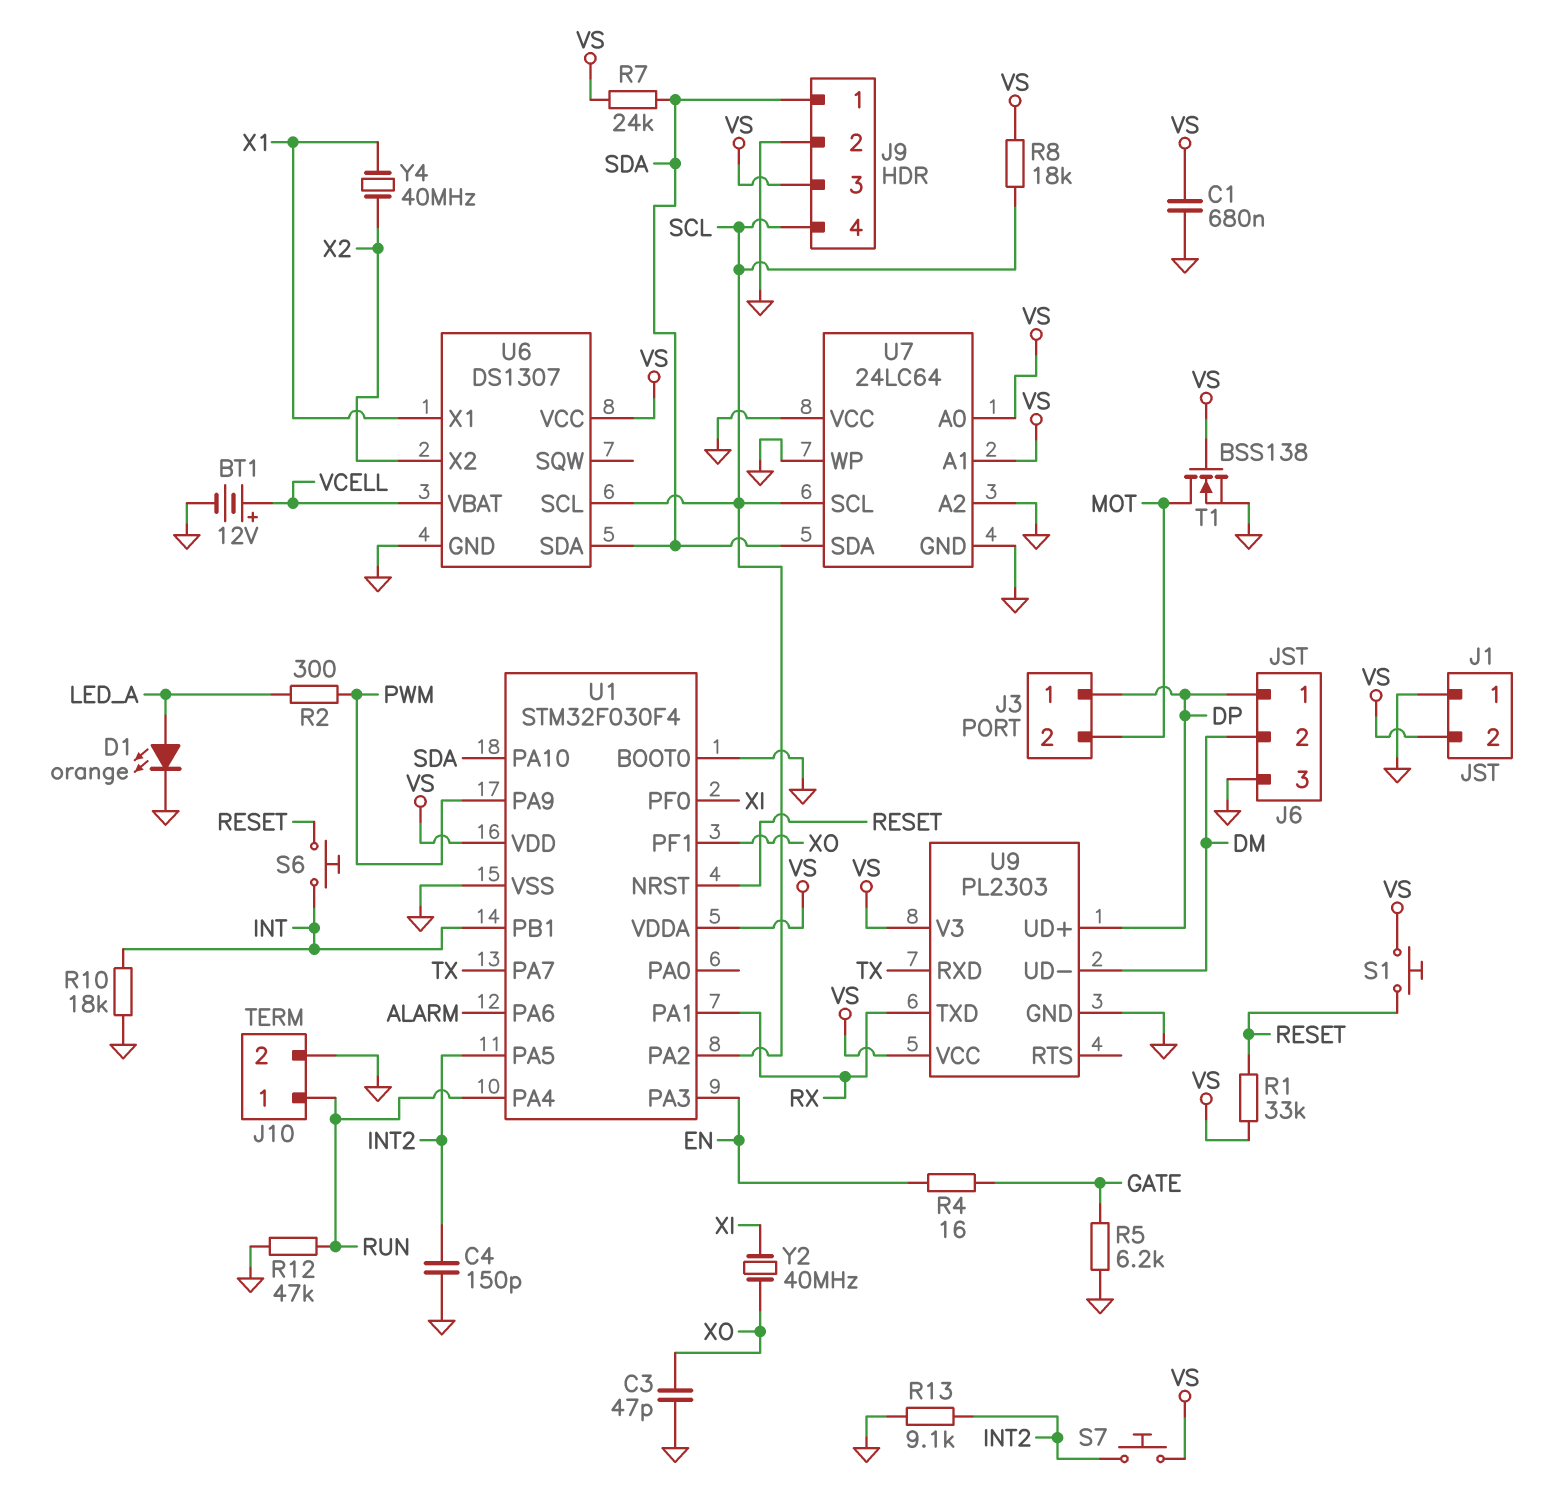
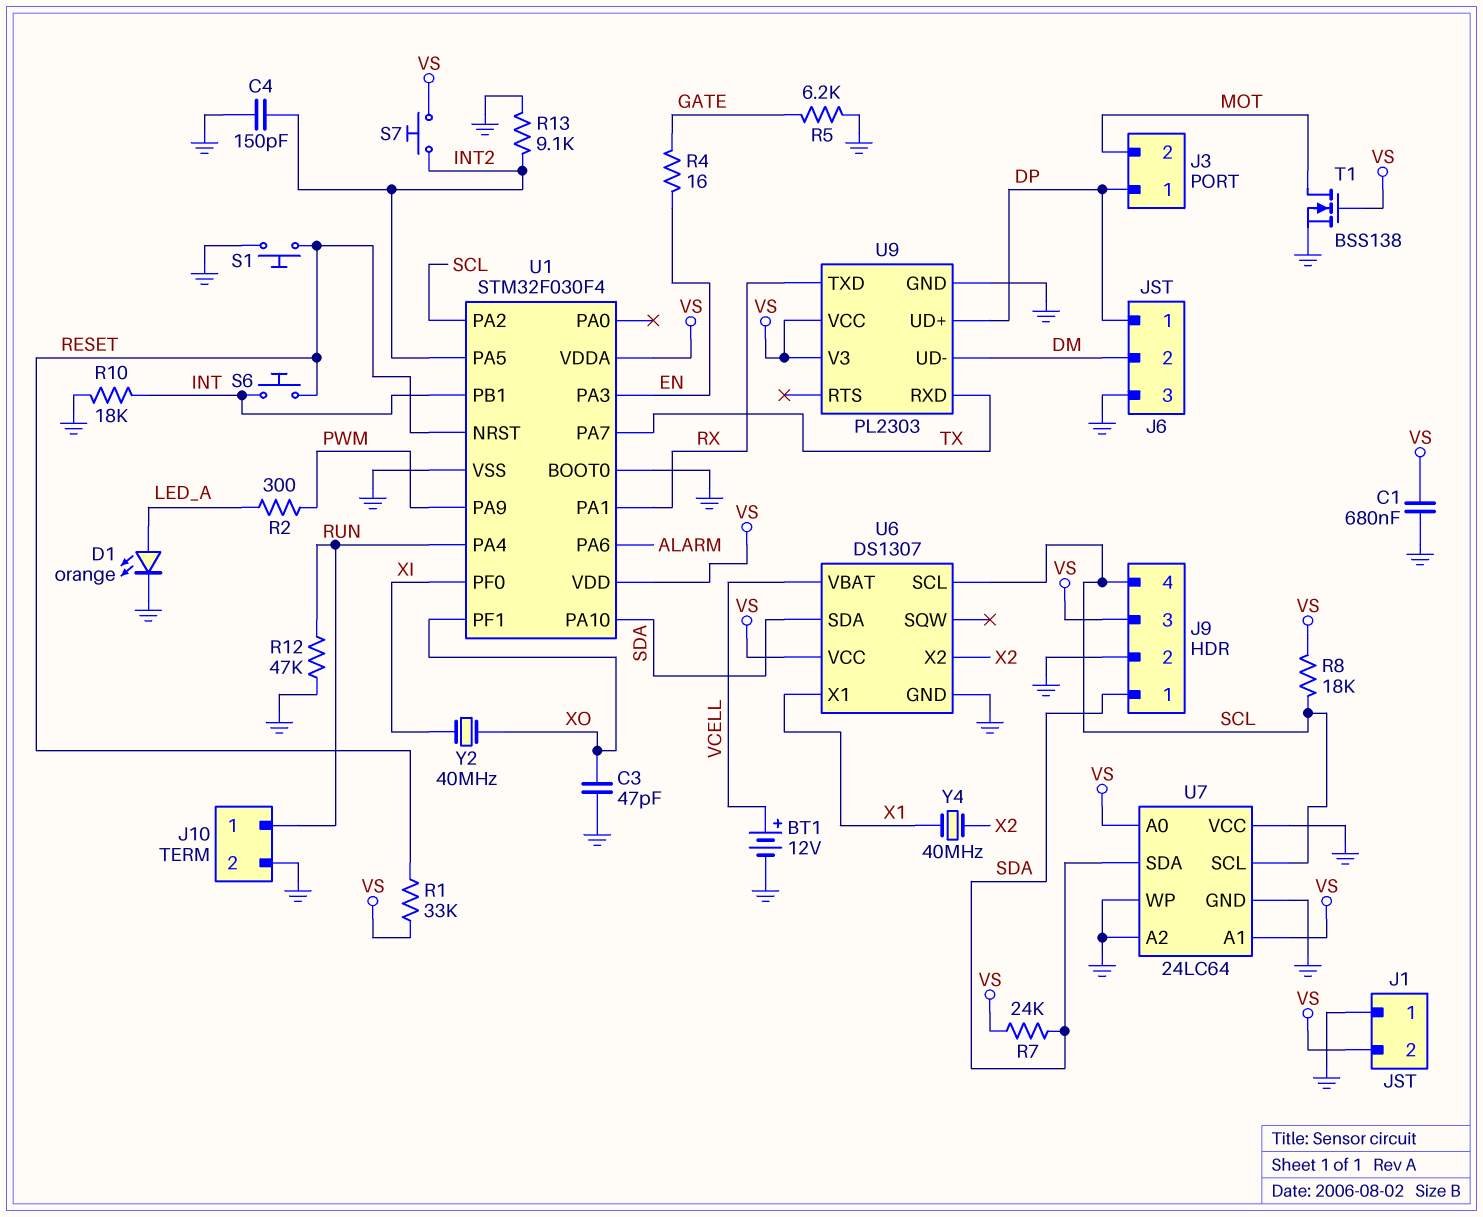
S1: button (RESET, VS) -> button (GND, RESET)

